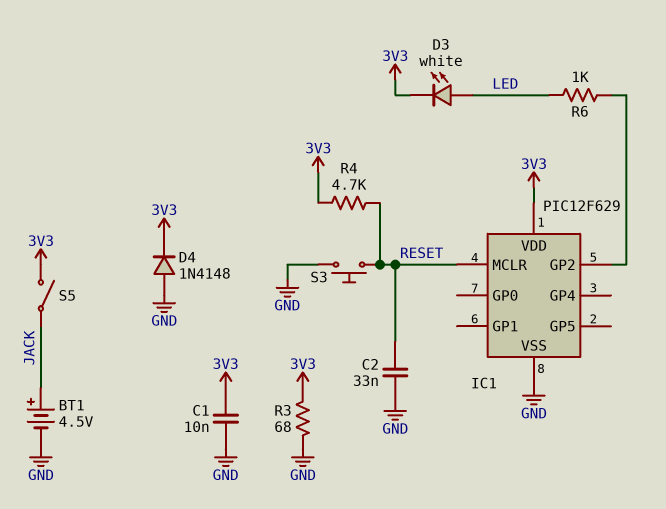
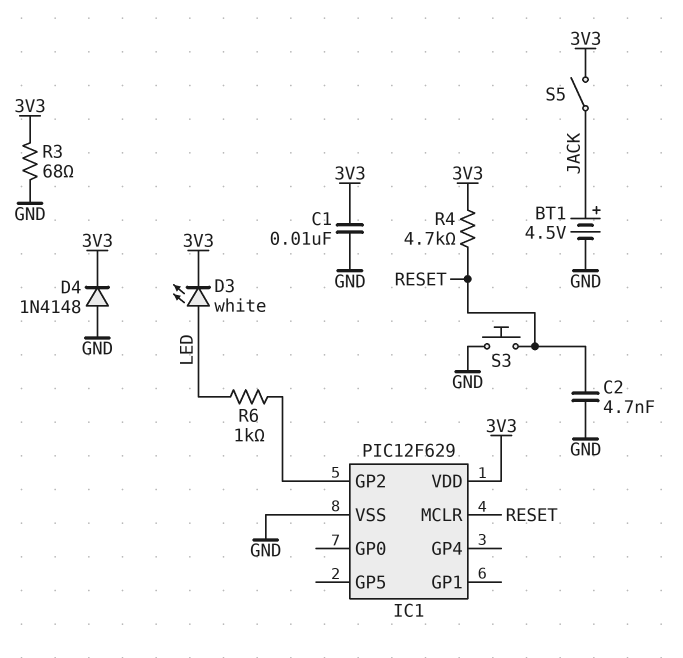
C2: 33nF (GND, RESET) -> 4.7nF (GND, RESET)

